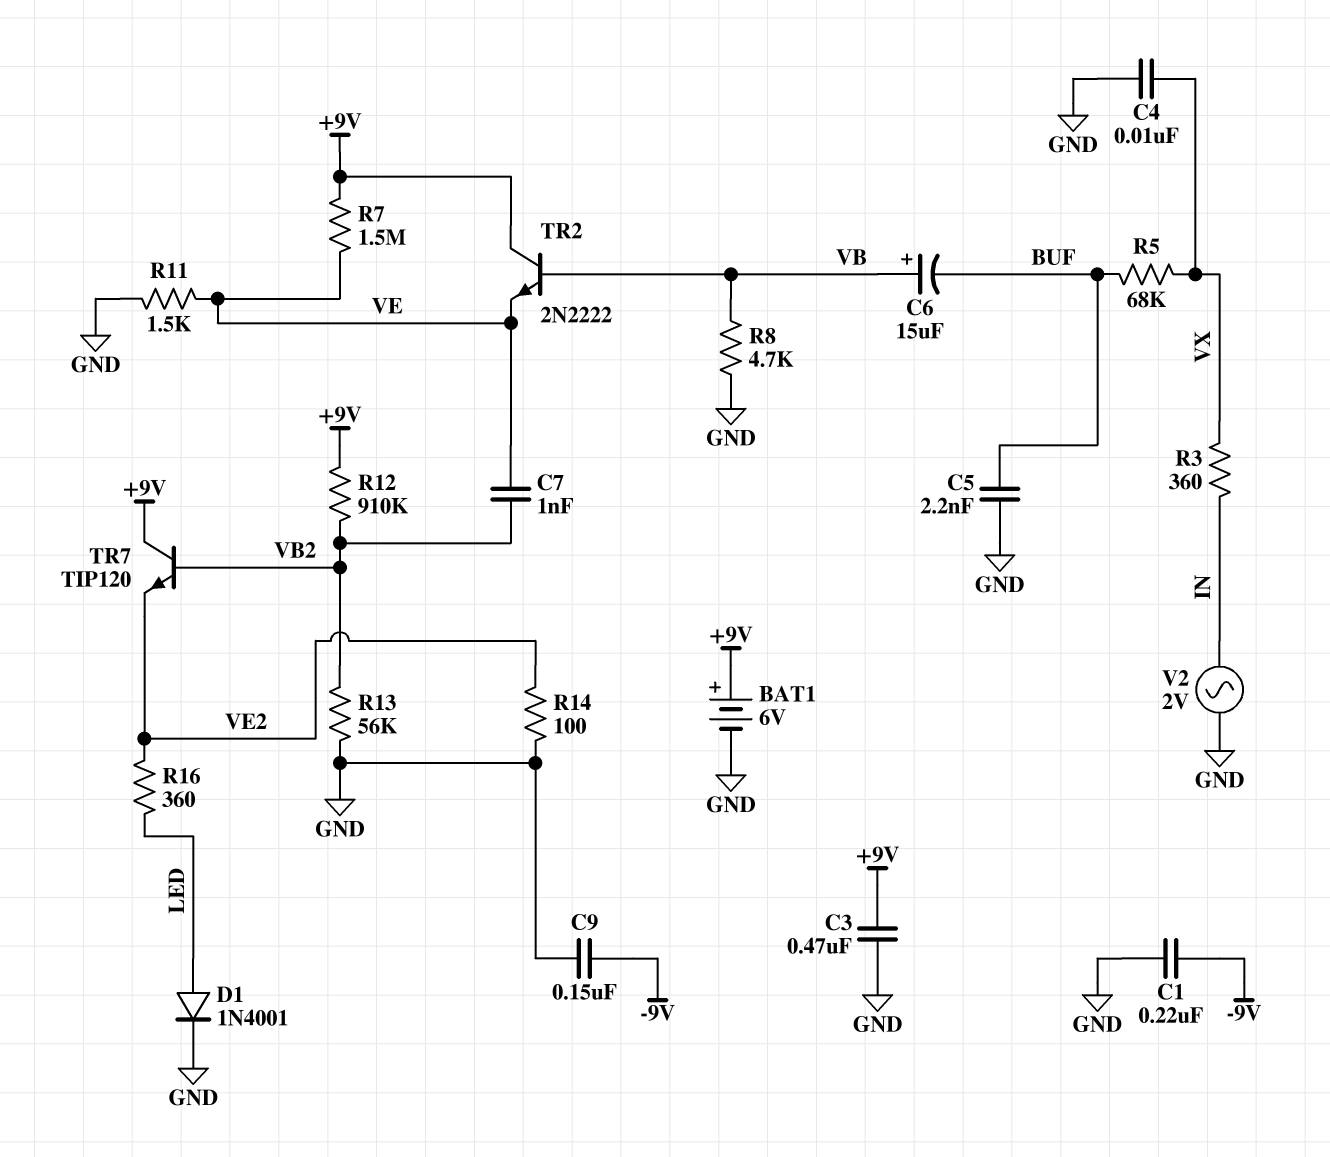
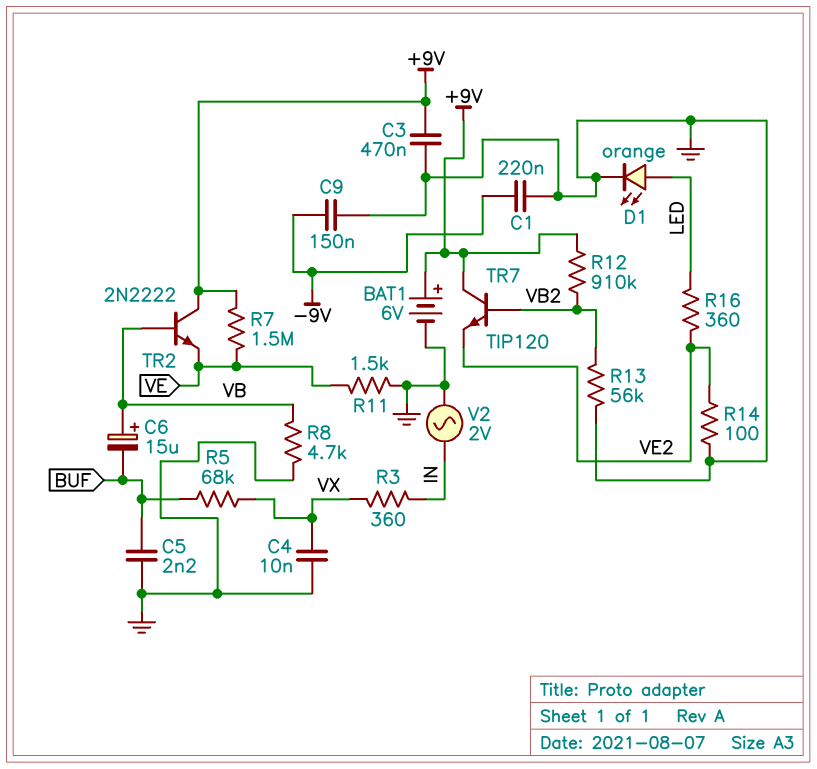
C7: 1nF (VB2, VE) -> none
D1: diode 1N4001 (A LED, K GND) -> LED orange (A LED, K GND)

